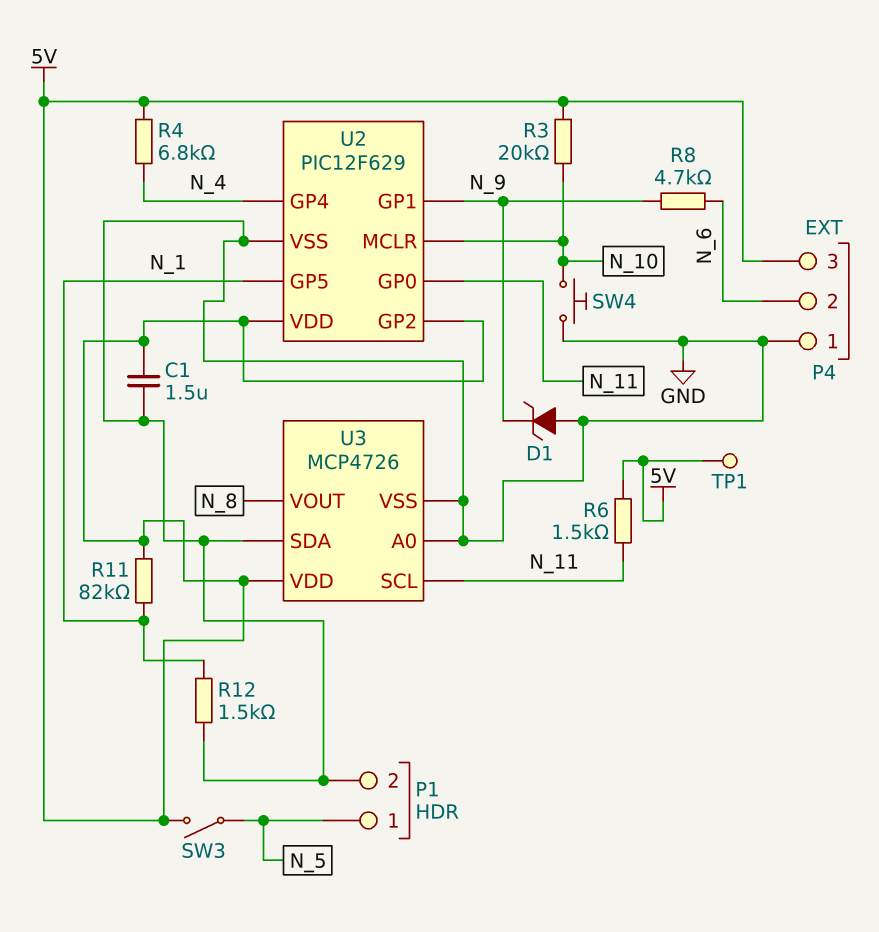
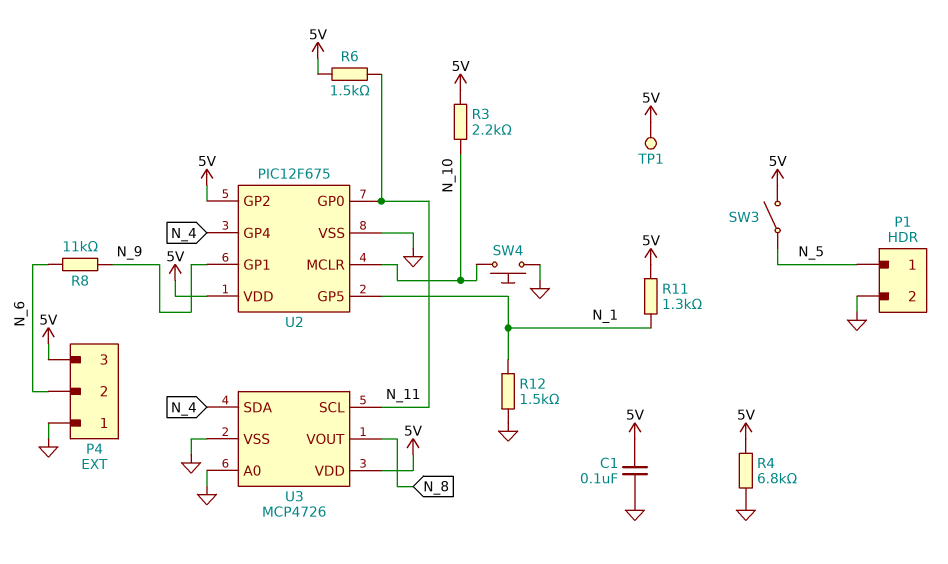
C1: 1.5uF (5V, GND) -> 100nF (5V, GND)
D1: zener (A GND, K N_9) -> none
R3: 20k (5V, N_10) -> 2.2k (5V, N_10)
R4: 6.8k (5V, N_4) -> 6.8k (5V, GND)
R8: 4.7k (N_6, N_9) -> 11k (N_6, N_9)
R11: 82k (5V, N_1) -> 1.3k (5V, N_1)
U2: PIC12F629 -> PIC12F675
U3 pin SDA: GND -> N_4

